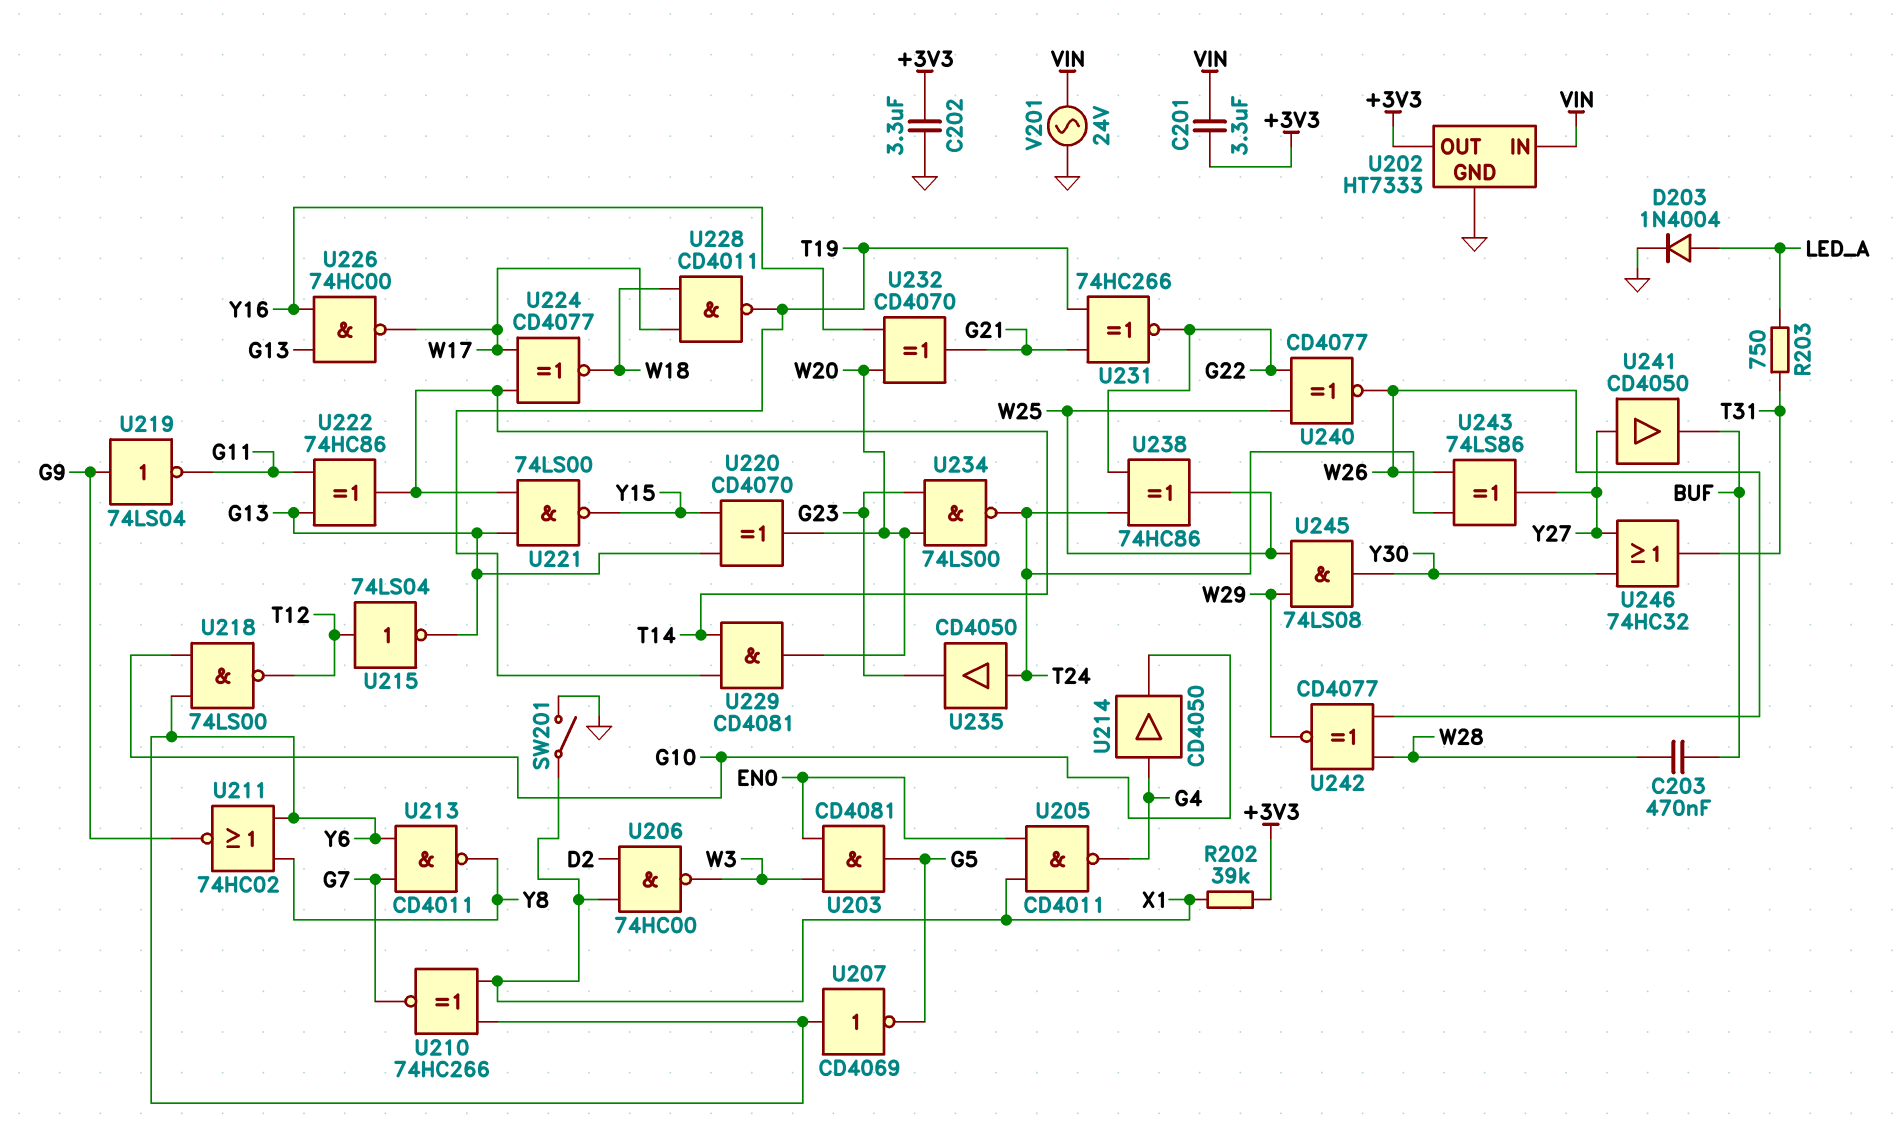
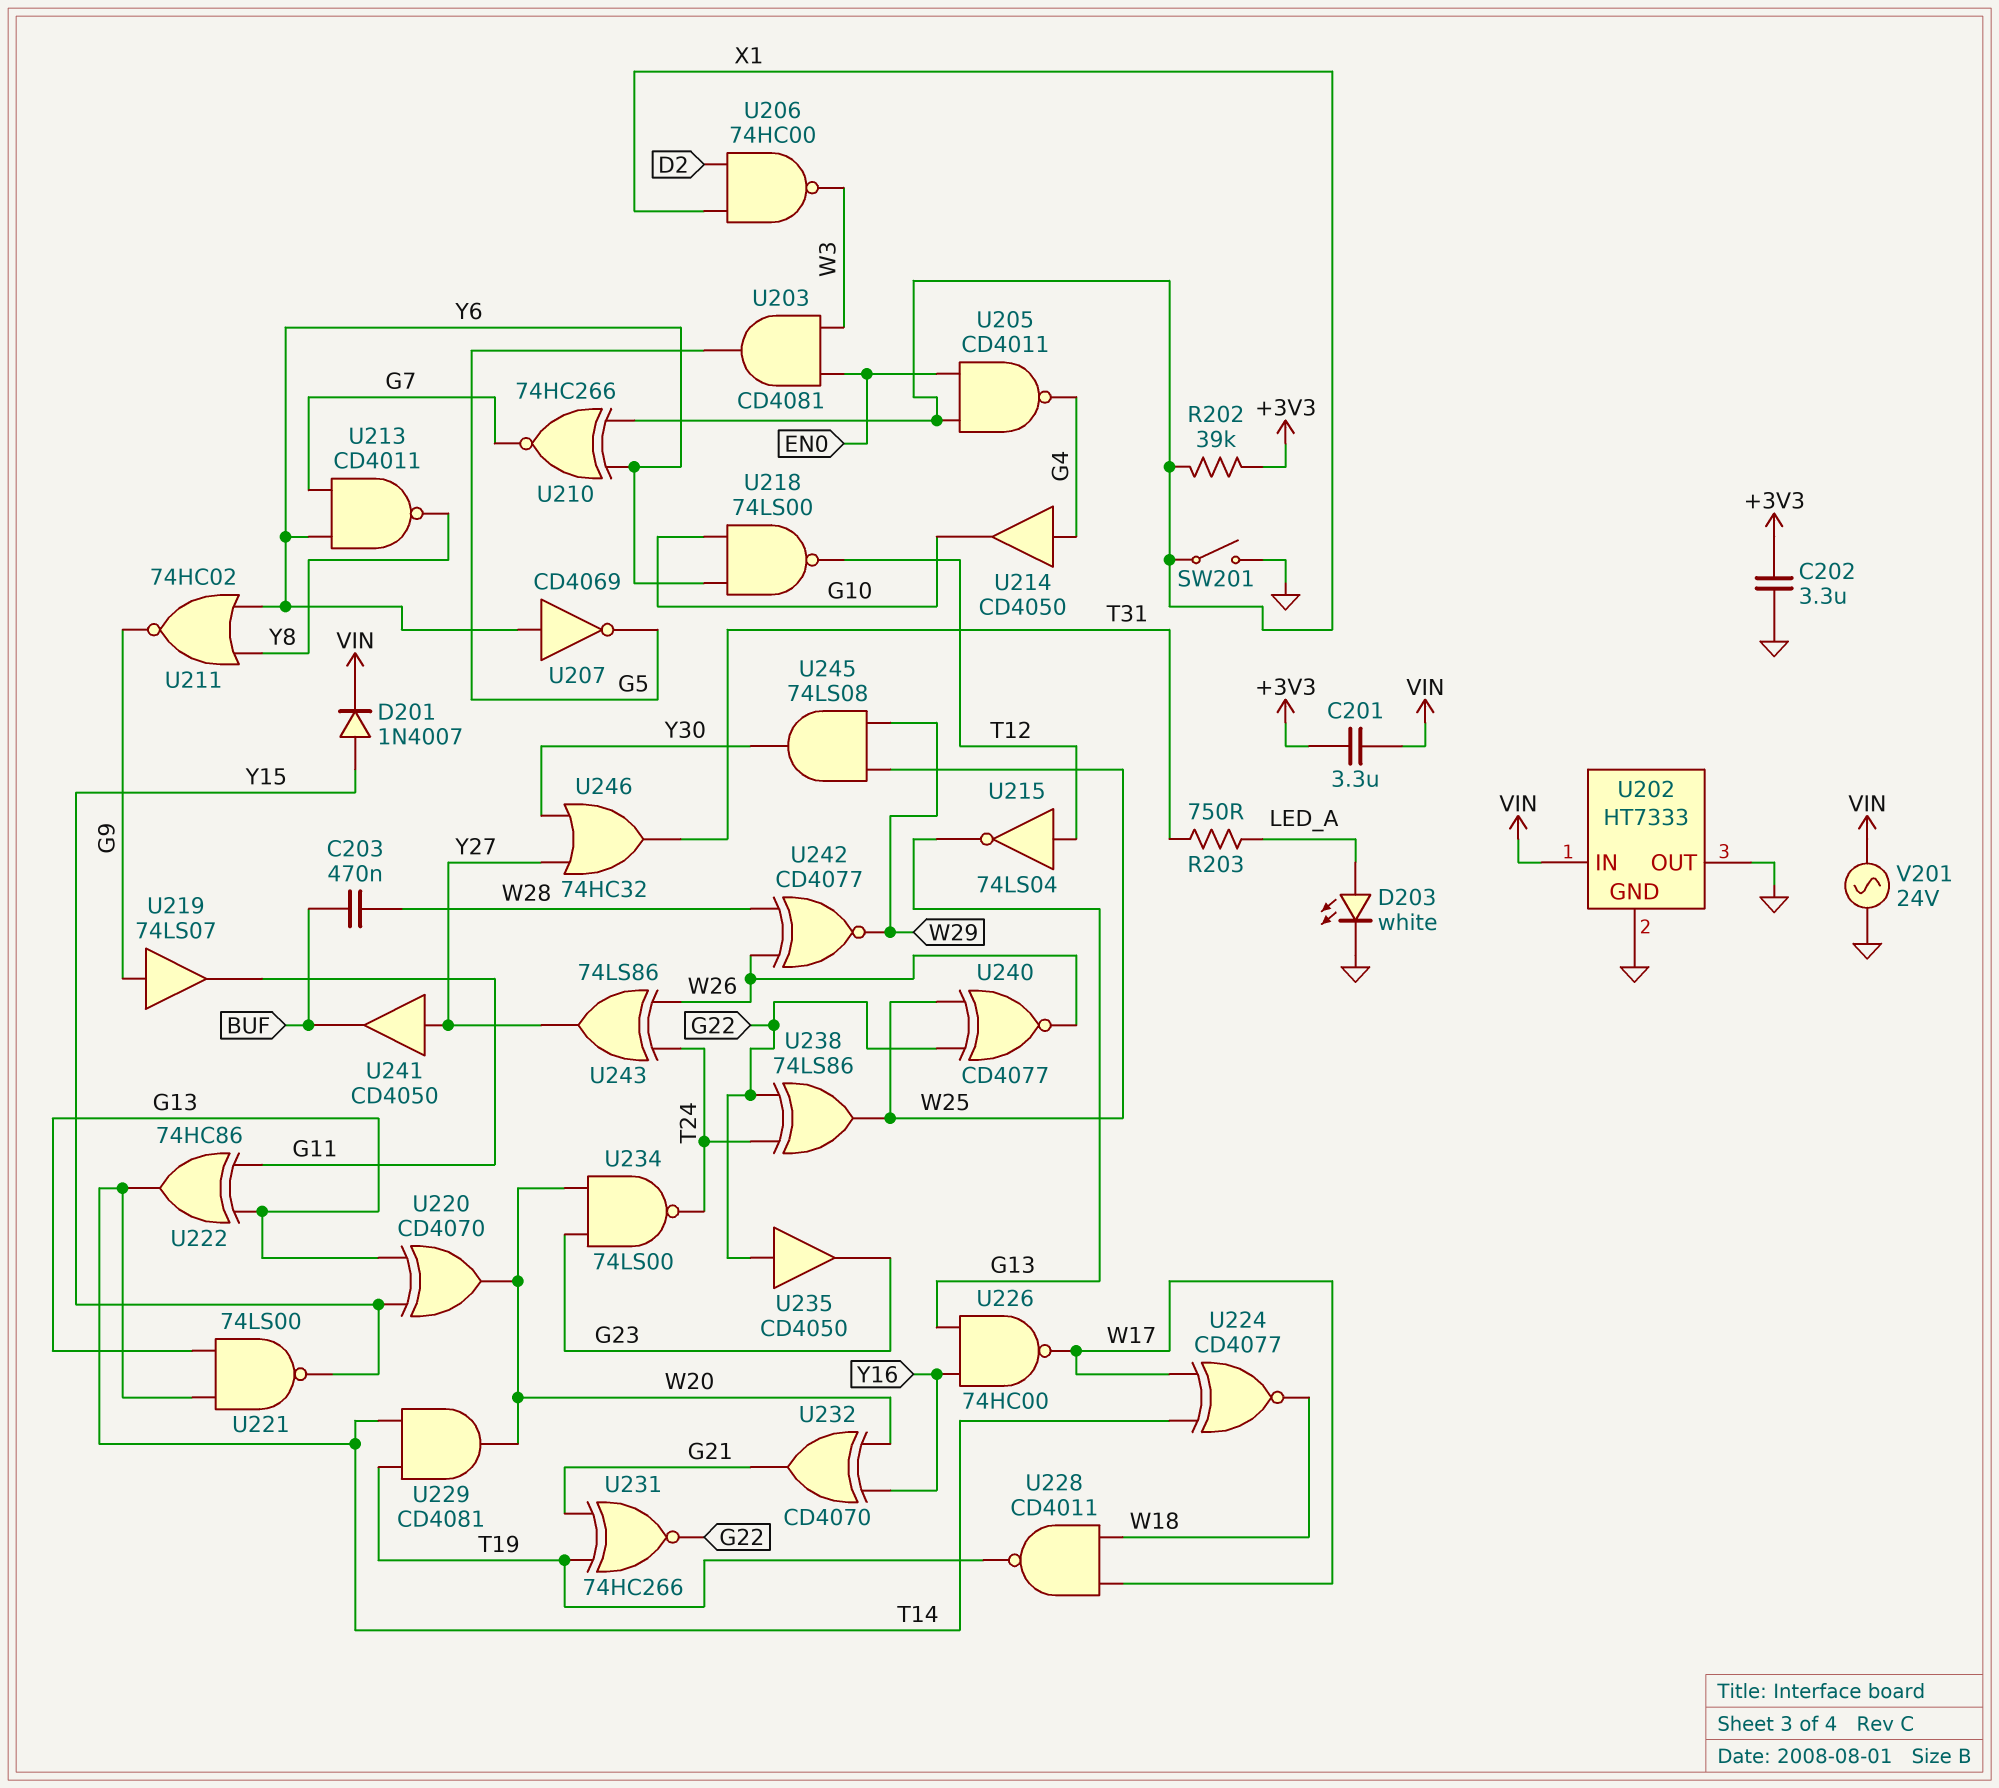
D201: none -> diode 1N4007 (A Y15, K VIN)
D203: diode 1N4004 (A LED_A, K GND) -> LED white (A LED_A, K GND)
U202 pin OUT: +3V3 -> GND
U219: NOT 74LS04 (in G9, out G11) -> buffer 74LS07 (in G9, out G11)
U235: buffer CD4050 (in T24, out G23) -> buffer CD4050 (in G22, out G23)
U238: XOR 74HC86 (in G22, in T24, out W25) -> XOR 74LS86 (in G22, in T24, out W25)

